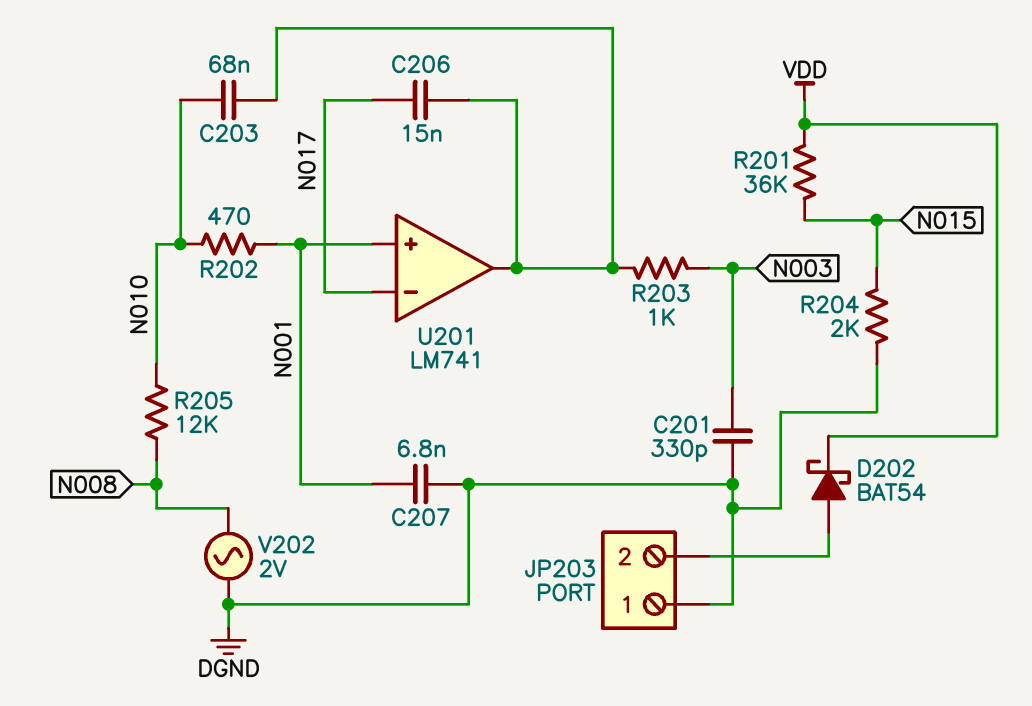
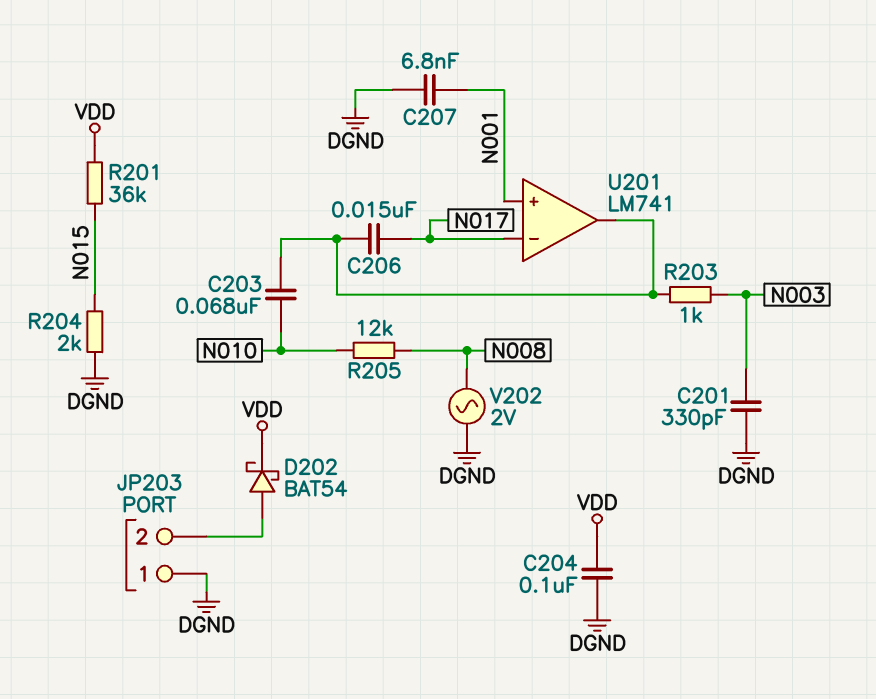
C204: none -> 100nF (DGND, VDD)
R202: 470 (N001, N010) -> none

